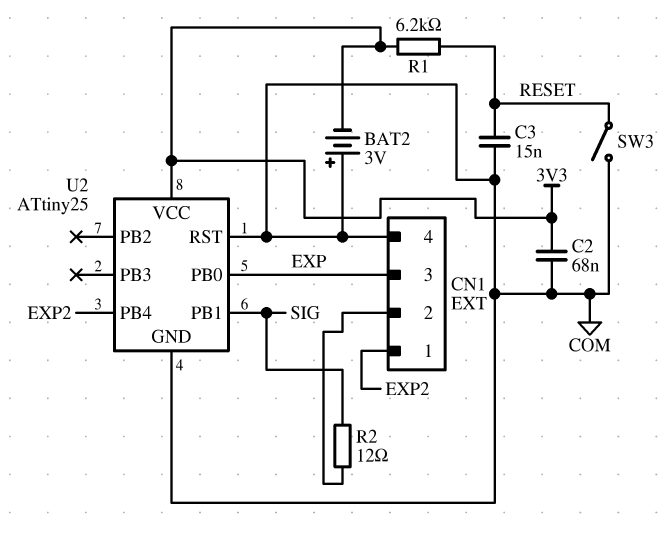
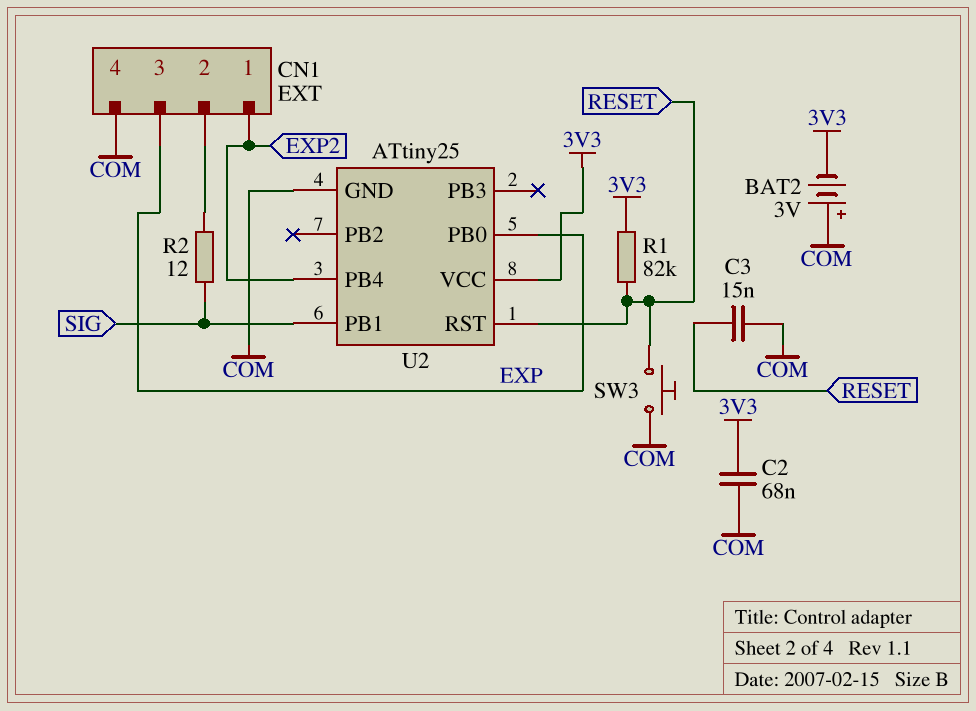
R1: 6.2k (3V3, RESET) -> 82k (3V3, RESET)
SW3: switch (COM, RESET) -> button (COM, RESET)
U2 pin RST: COM -> RESET

